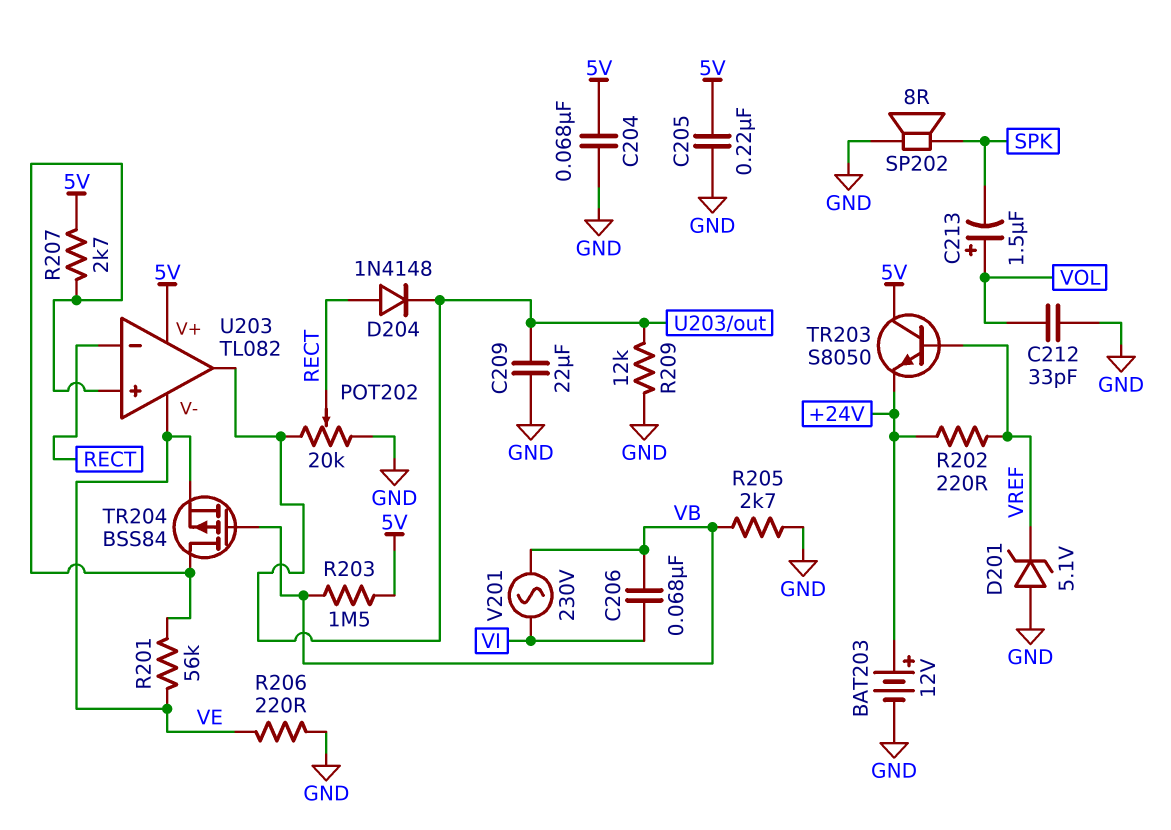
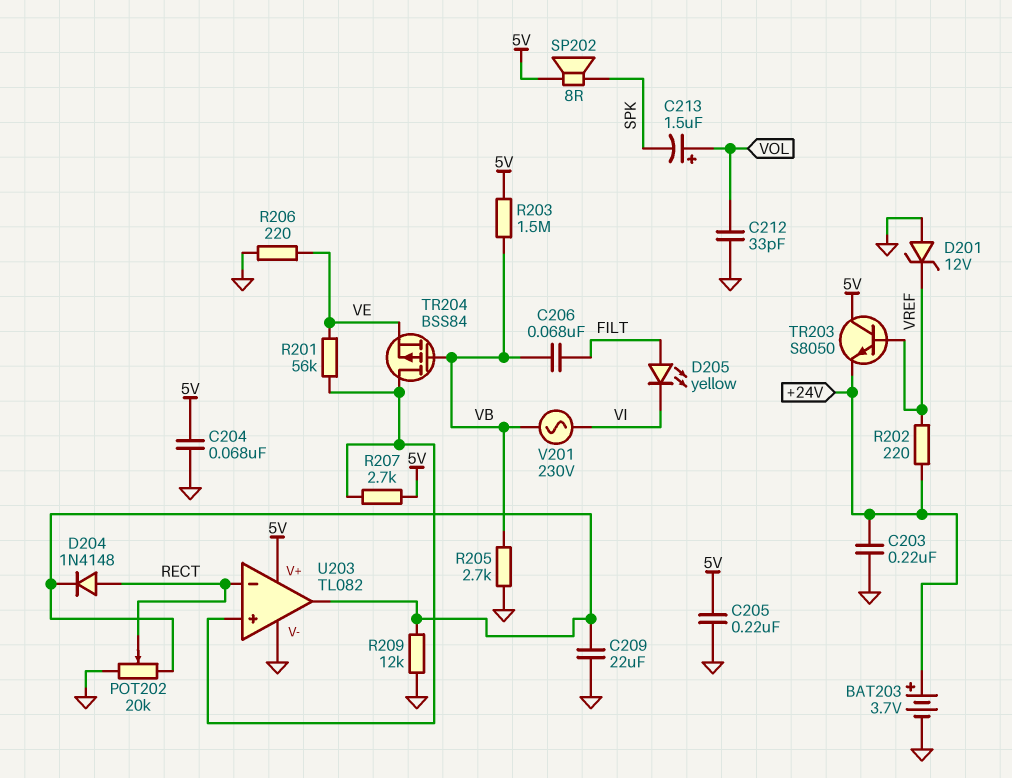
BAT203: 12V (plus +24V, minus GND) -> 3.7V (plus +24V, minus GND)
C203: none -> 220nF (+24V, GND)
C206: 68nF (VB, VI) -> 68nF (FILT, VB)
D201: zener 5.1V (A GND, K VREF) -> zener 12V (A GND, K VREF)
D205: none -> LED yellow (A FILT, K VI)
SP202: speaker 8R (GND, SPK) -> speaker 8R (5V, SPK)
U203 pin V-: VE -> GND

